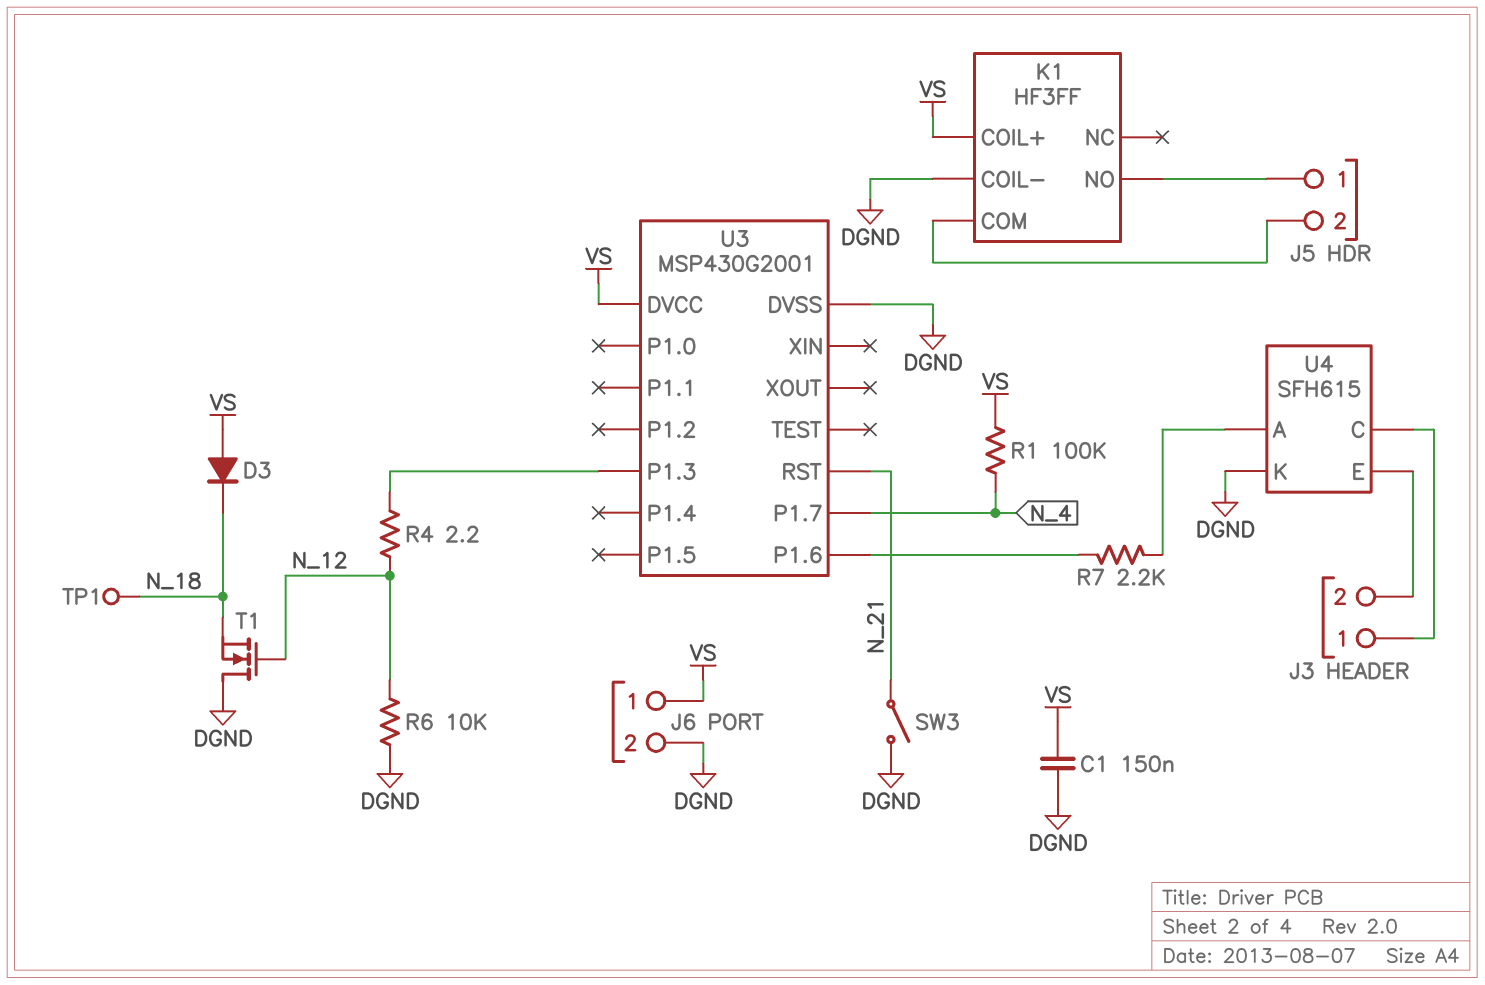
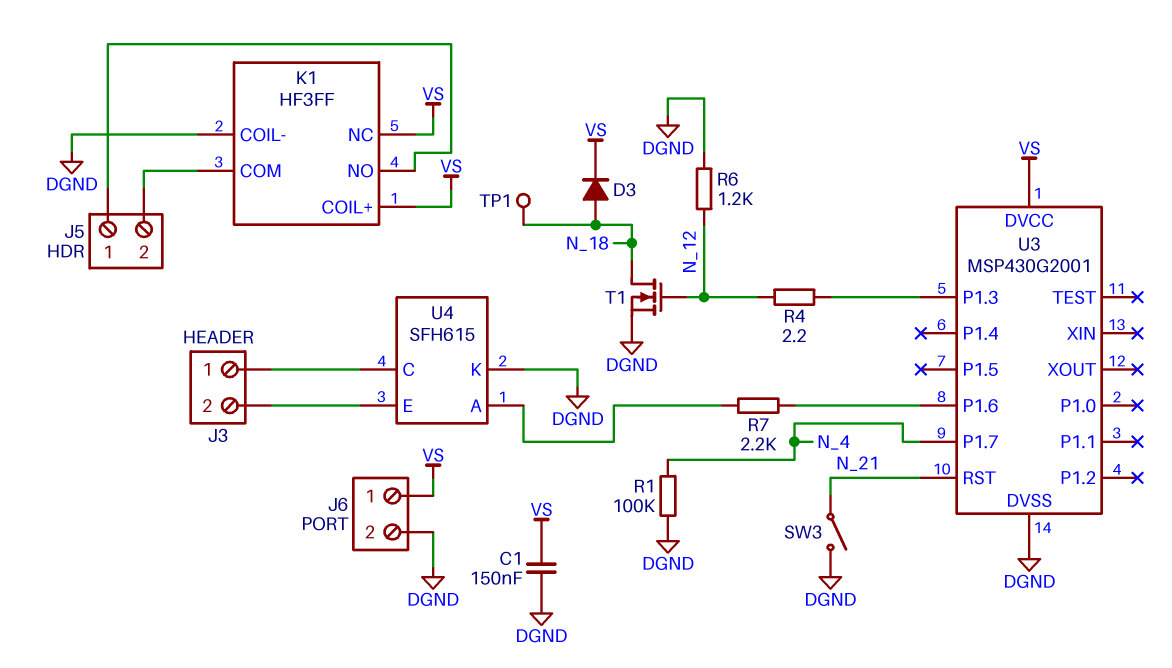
D3: diode (A VS, K N_18) -> diode (A N_18, K VS)
K1 pin NC: none -> VS
R1: 100k (N_4, VS) -> 100k (DGND, N_4)
R6: 10k (DGND, N_12) -> 1.2k (DGND, N_12)
T1: NMOS (G N_12, D DGND, S N_18) -> NMOS (G N_12, D N_18, S DGND)

